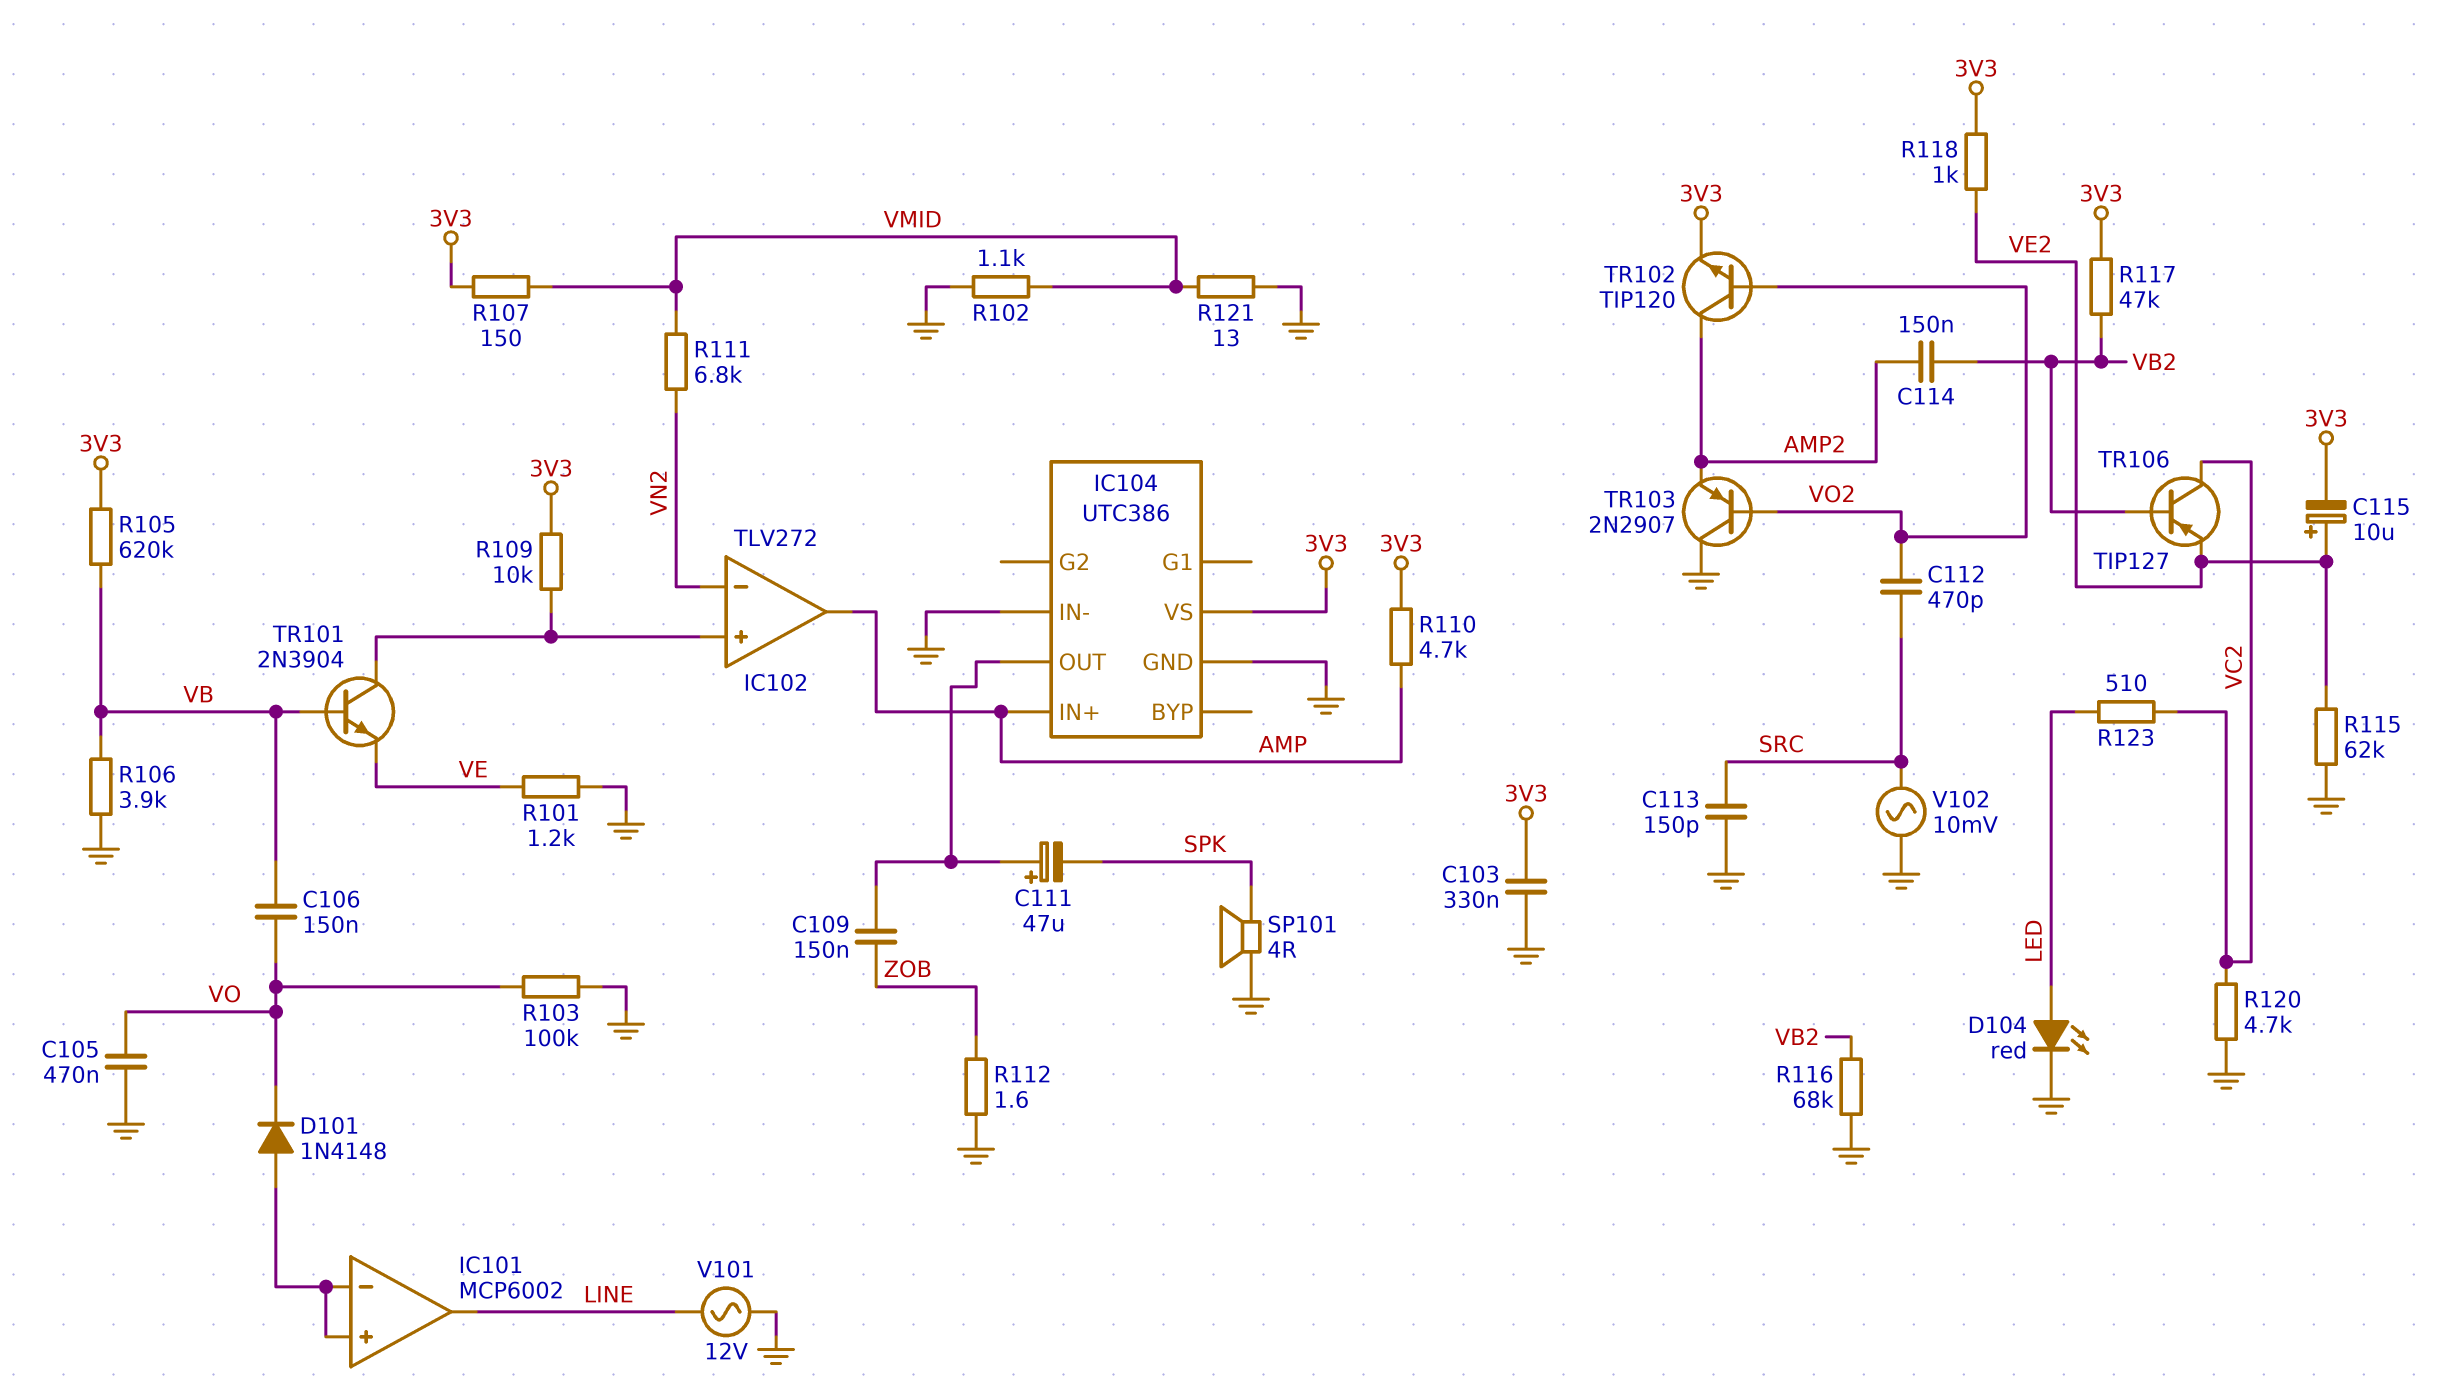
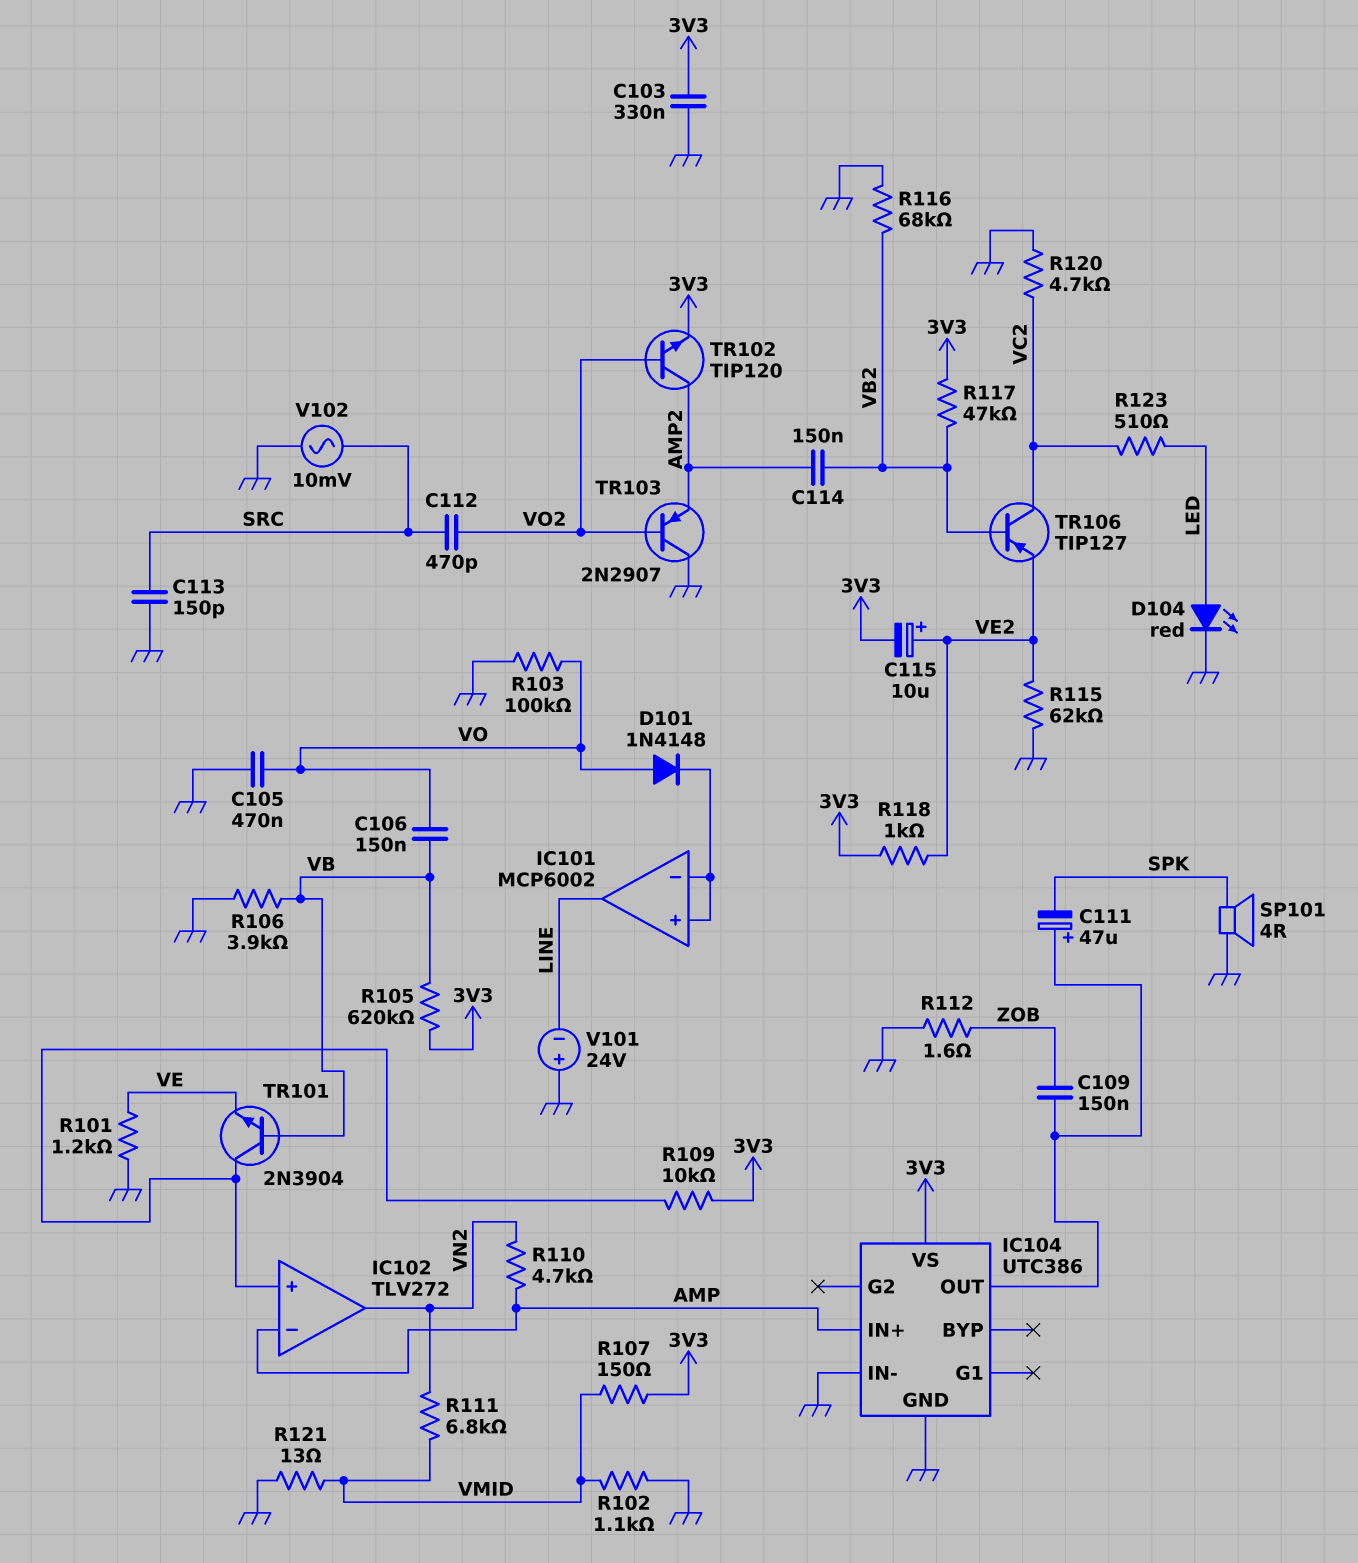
D101: diode 1N4148 (A IC101/in+, K VO) -> diode 1N4148 (A VO, K IC101/in+)
IC102 pin in-: VN2 -> AMP
IC102 pin out: AMP -> VN2
R110: 4.7k (3V3, AMP) -> 4.7k (AMP, VN2)
V101: AC 12V (GND, LINE) -> 24V (plus GND, minus LINE)

